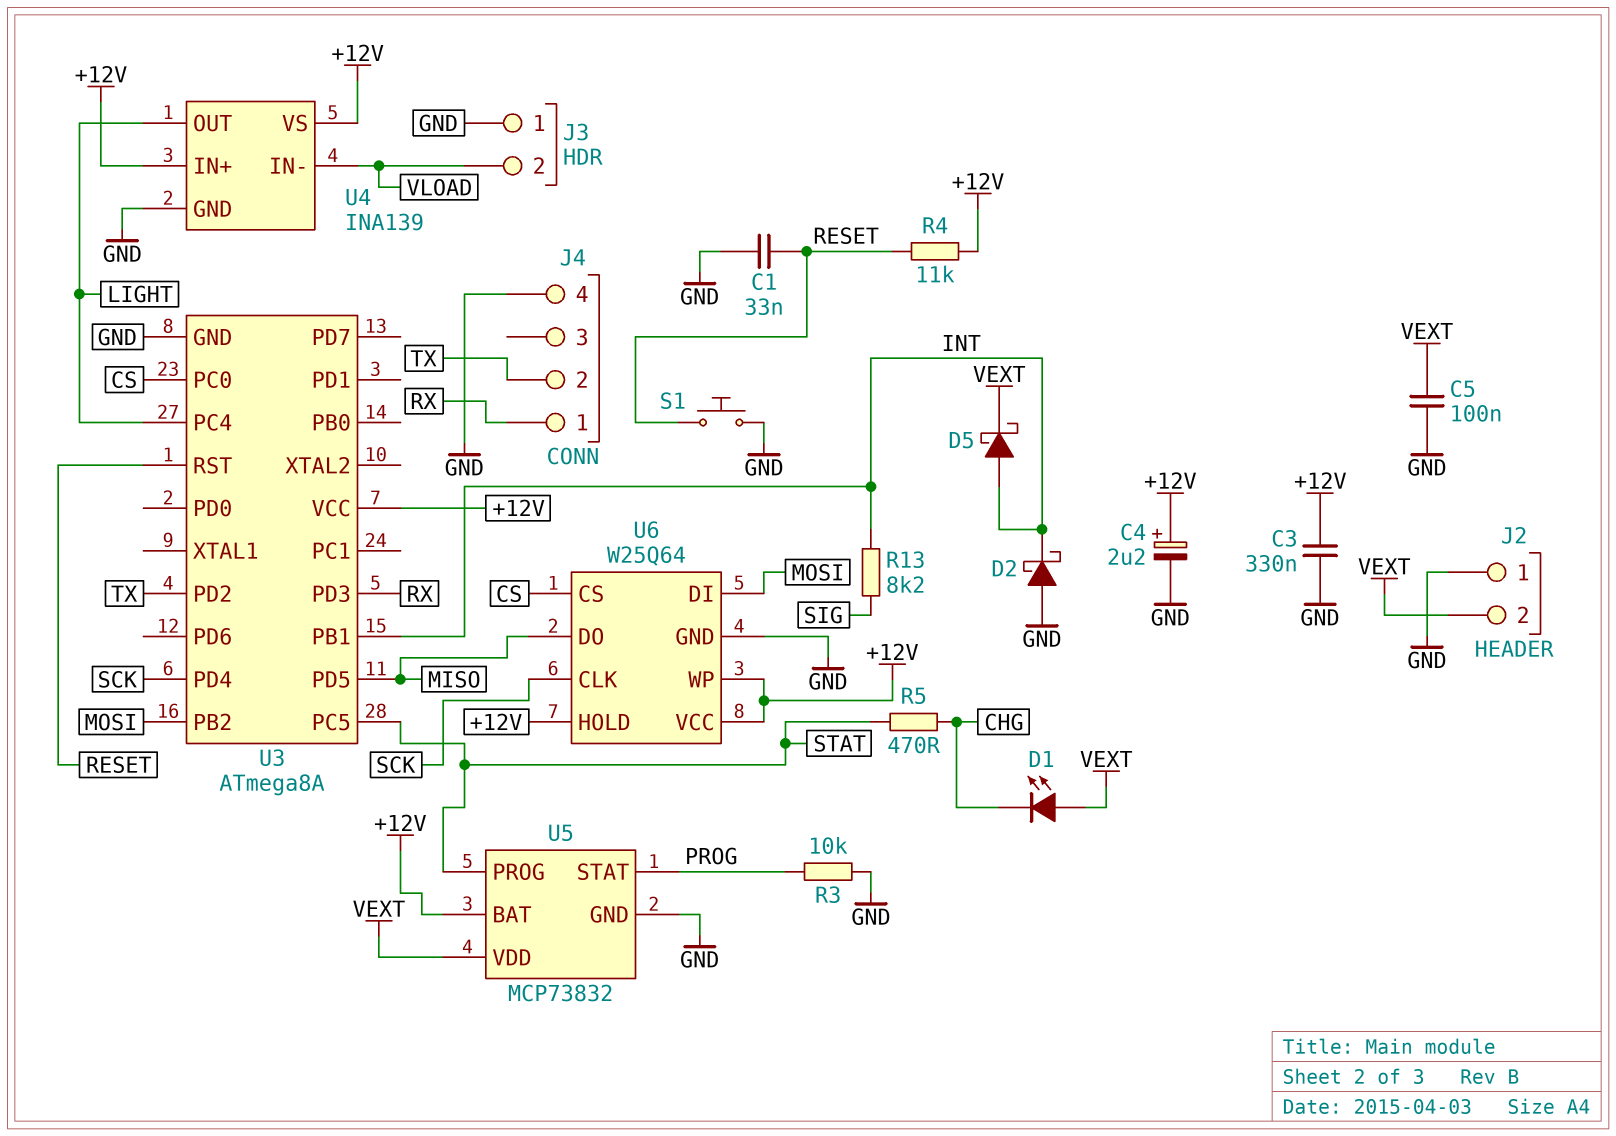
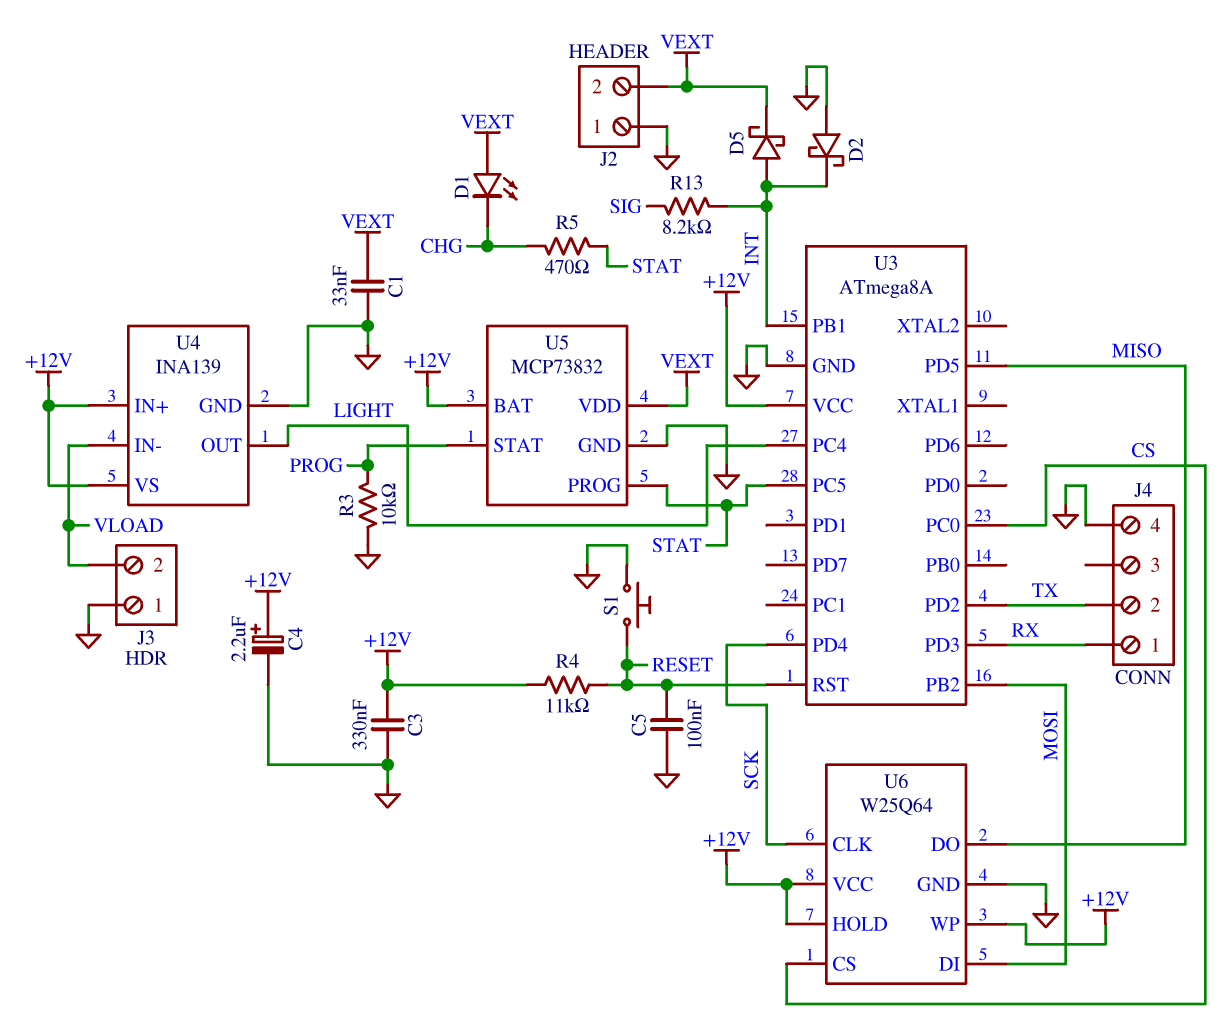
C1: 33nF (GND, RESET) -> 33nF (GND, VEXT)
C5: 100nF (GND, VEXT) -> 100nF (GND, RESET)

